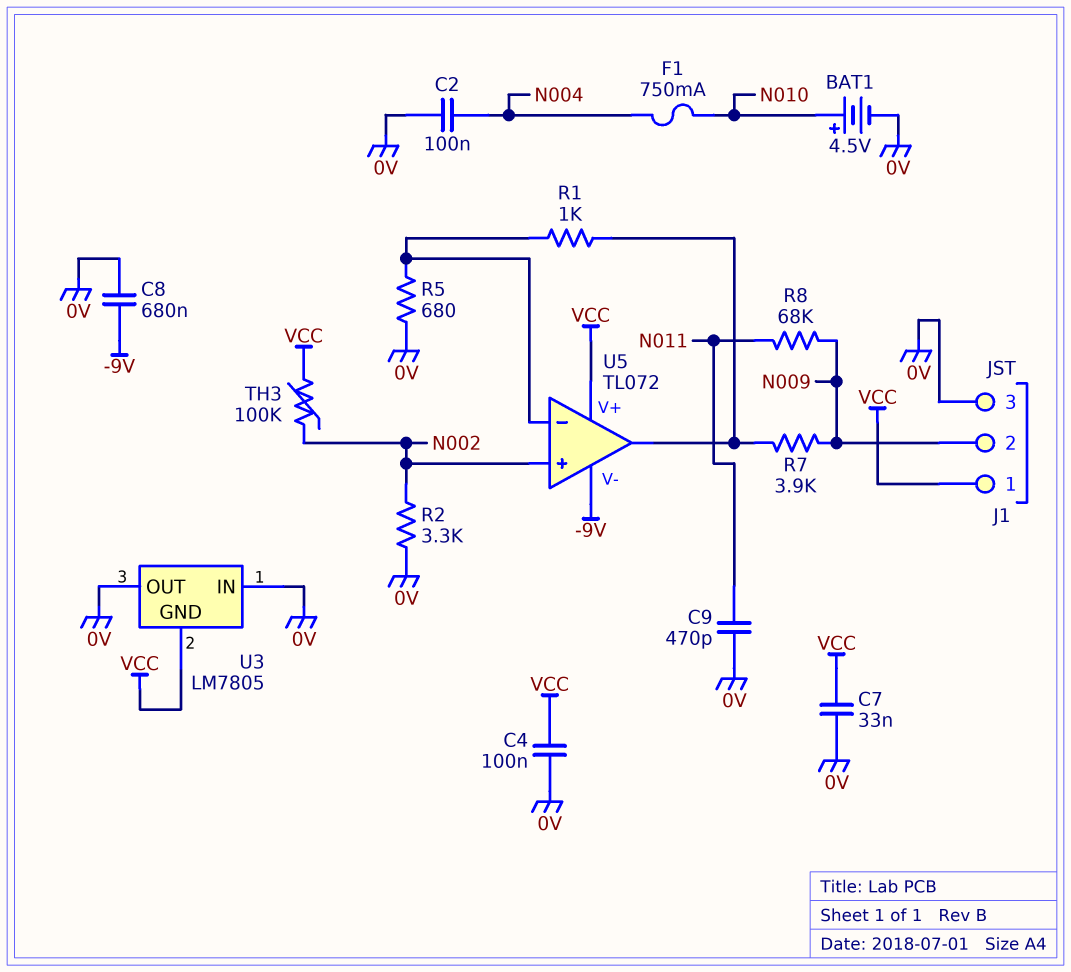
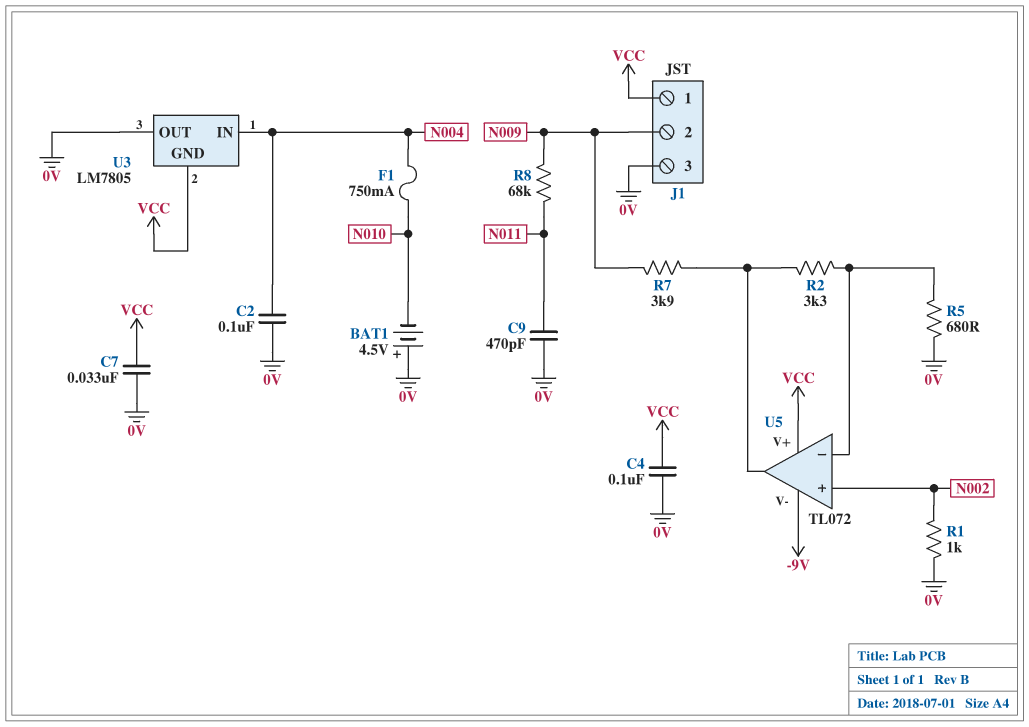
BAT1: 4.5V (plus N010, minus 0V) -> 4.5V (plus 0V, minus N010)
C8: 680nF (-9V, 0V) -> none
R1: 1k (U5/in-, U5/out) -> 1k (0V, N002)
R2: 3.3k (0V, N002) -> 3.3k (U5/in-, U5/out)
TH3: 100k (N002, VCC) -> none
U3 pin IN: 0V -> N004

